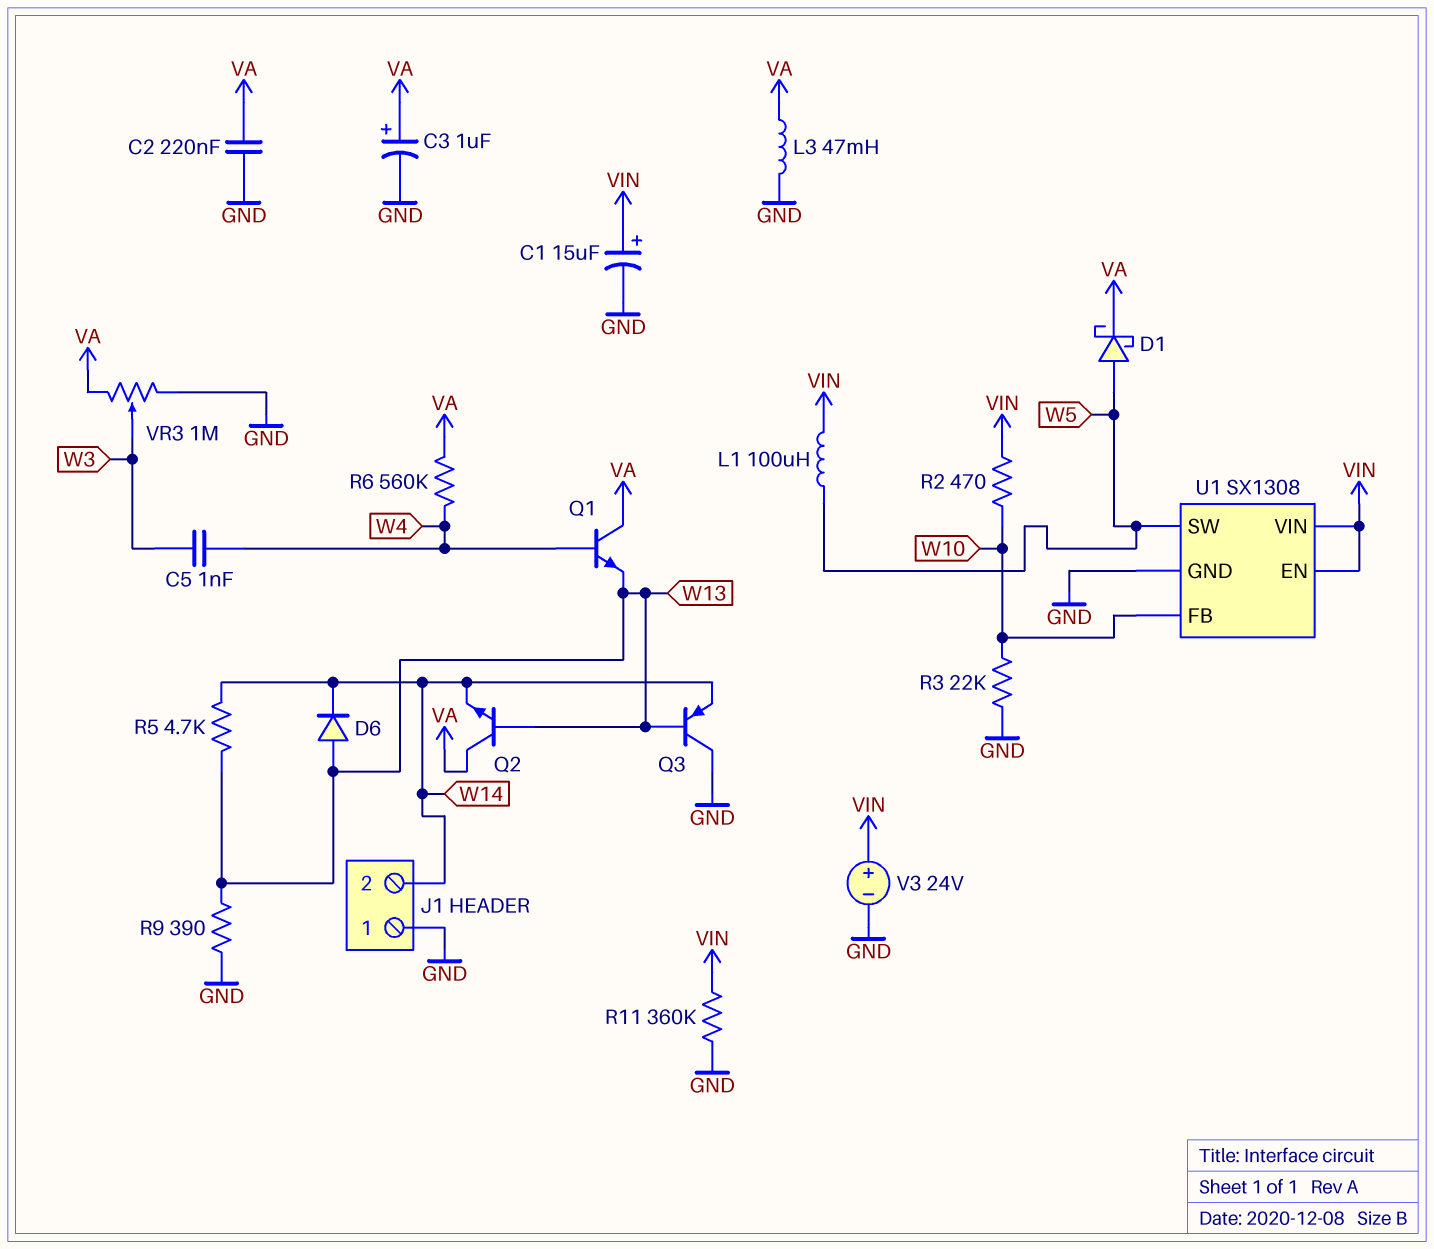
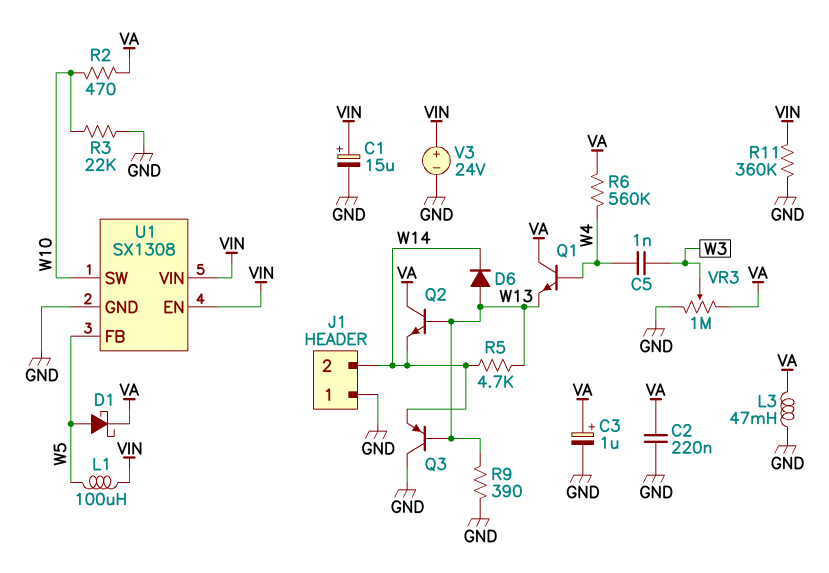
R2: 470 (VIN, W10) -> 470 (VA, W10)
U1 pin FB: W10 -> W5
U1 pin SW: W5 -> W10

